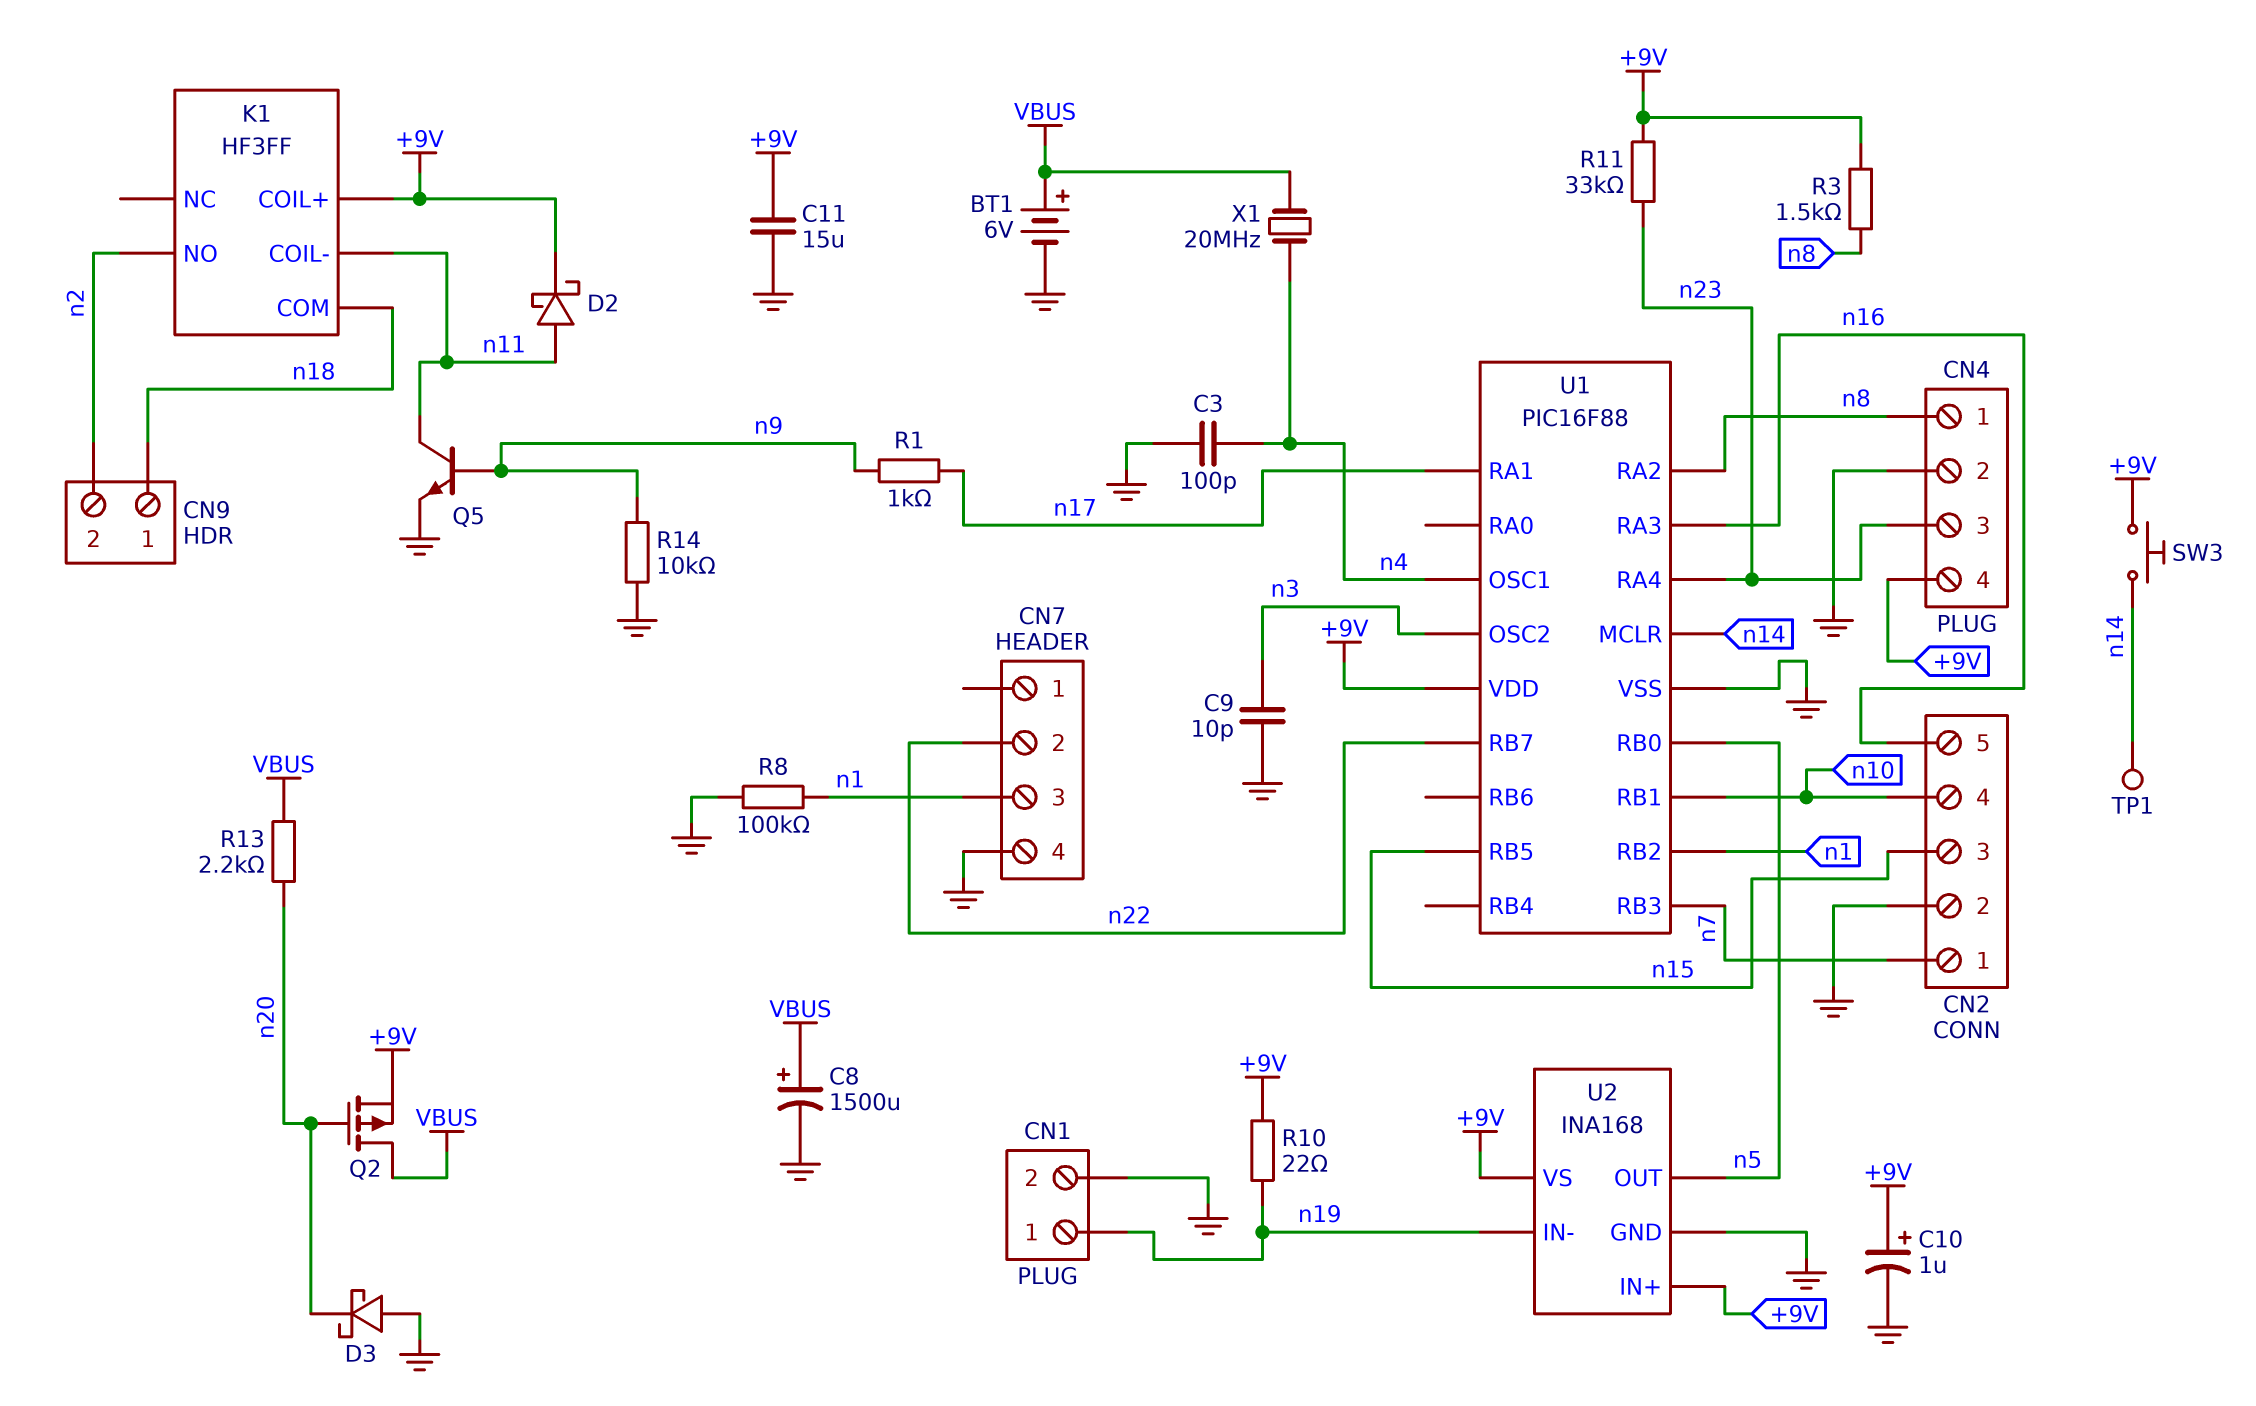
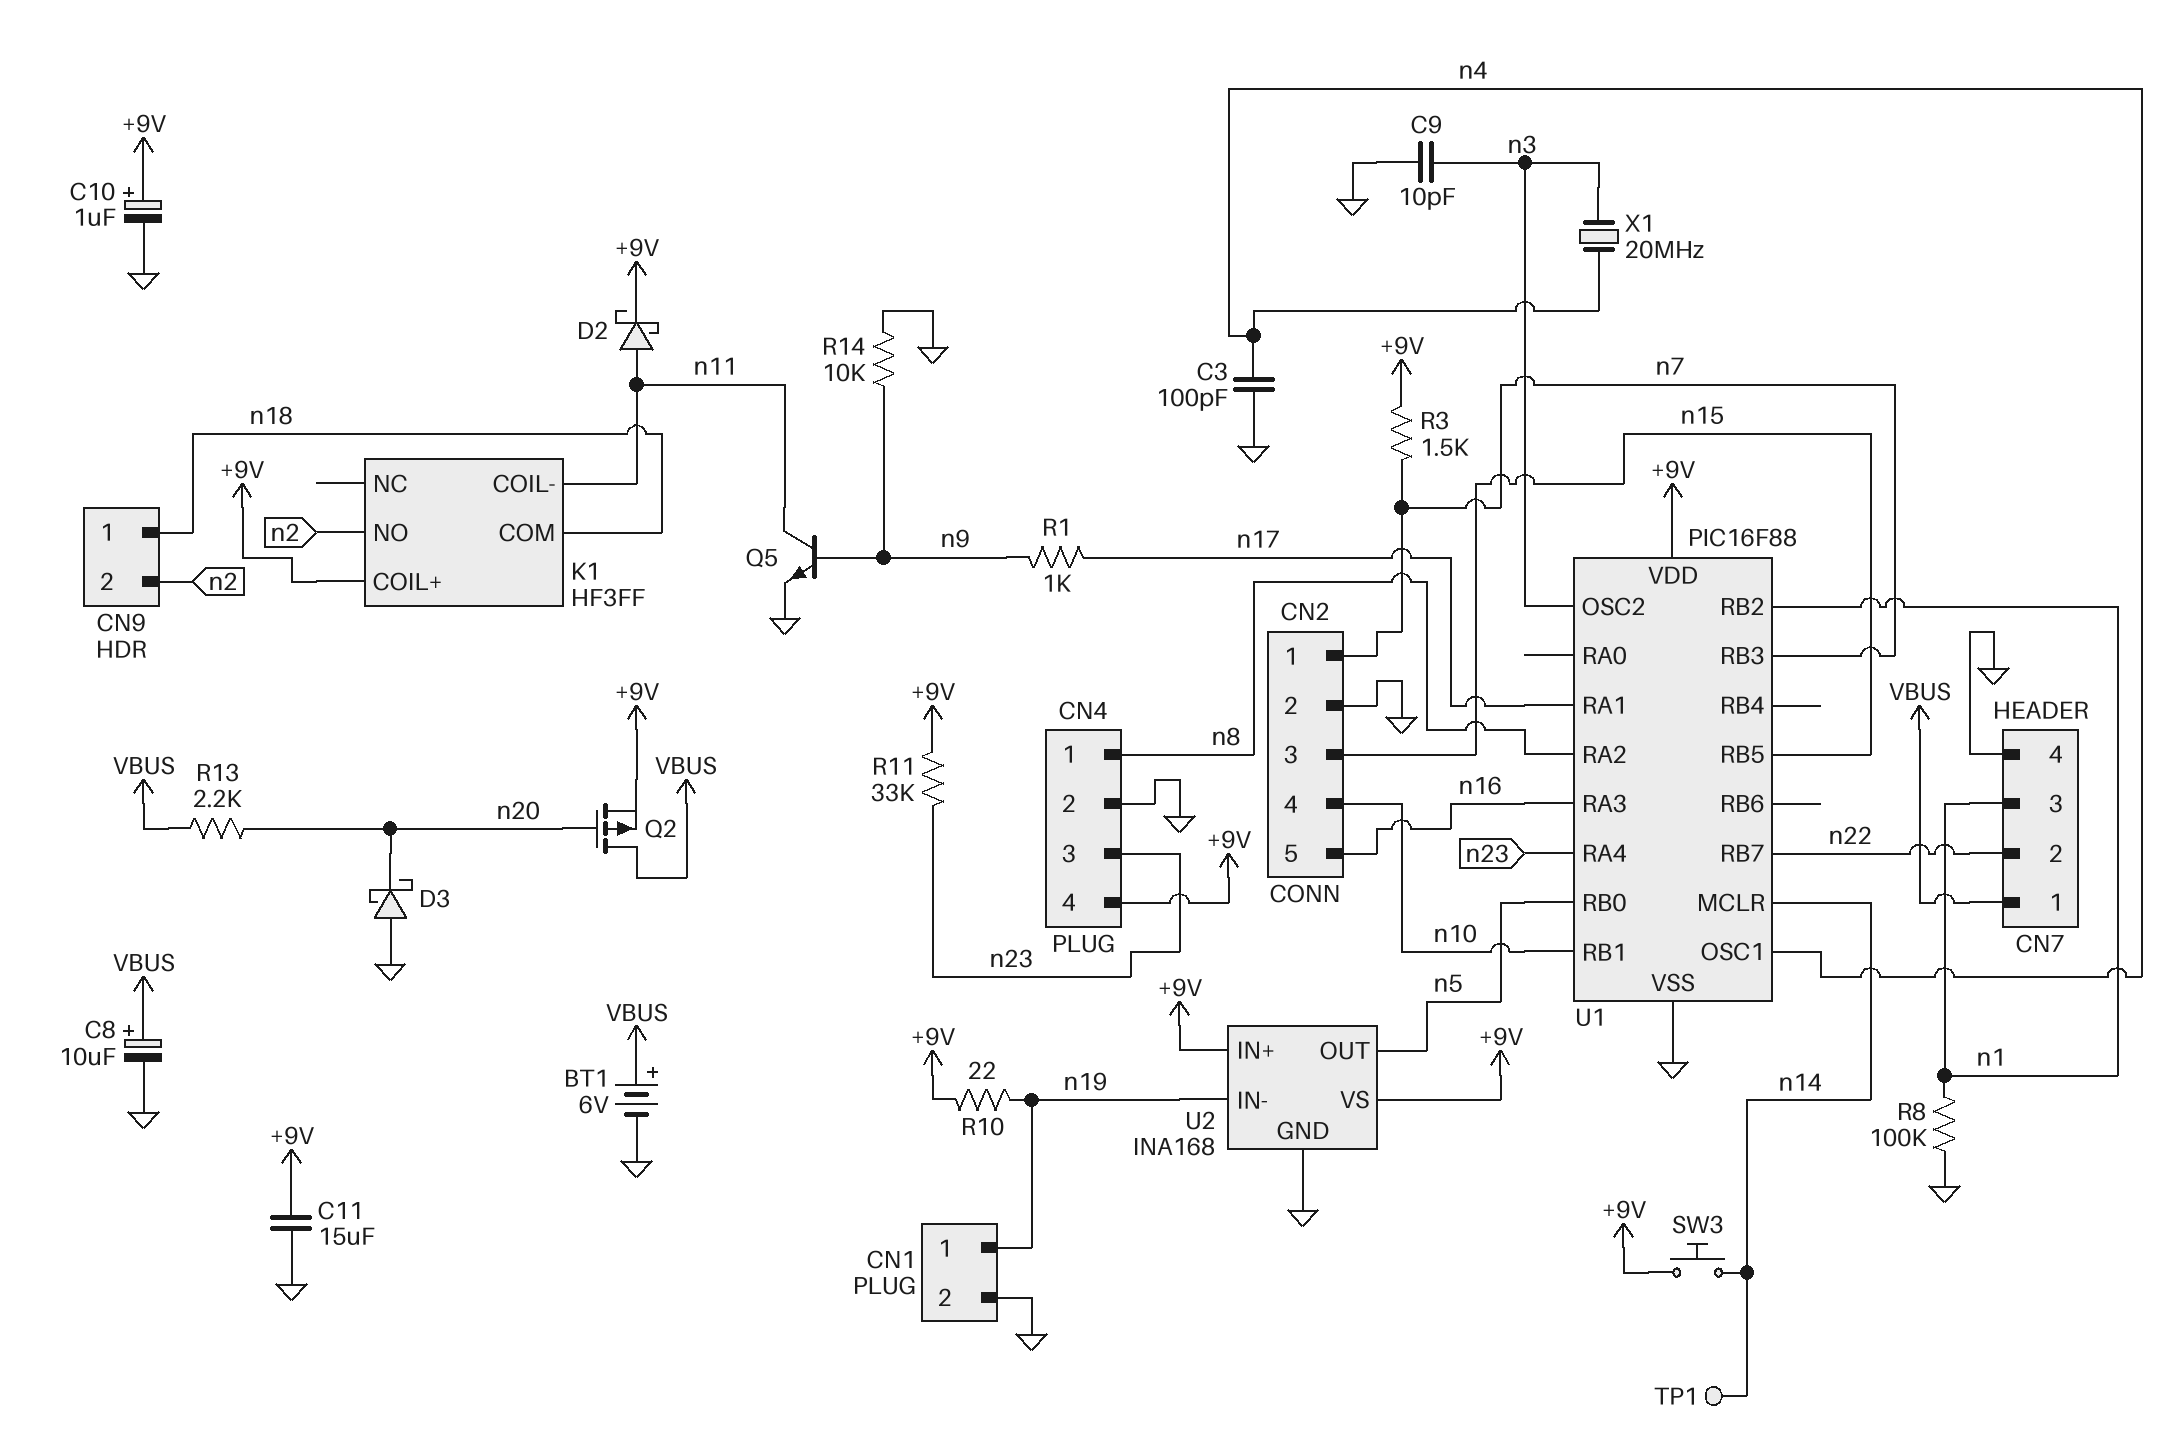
C8: 1500uF (plus VBUS, minus GND) -> 10uF (plus VBUS, minus GND)
CN7 pin 1: none -> VBUS
R3: 1.5k (+9V, n8) -> 1.5k (+9V, n7)
X1: 20MHz (VBUS, n4) -> 20MHz (n3, n4)

